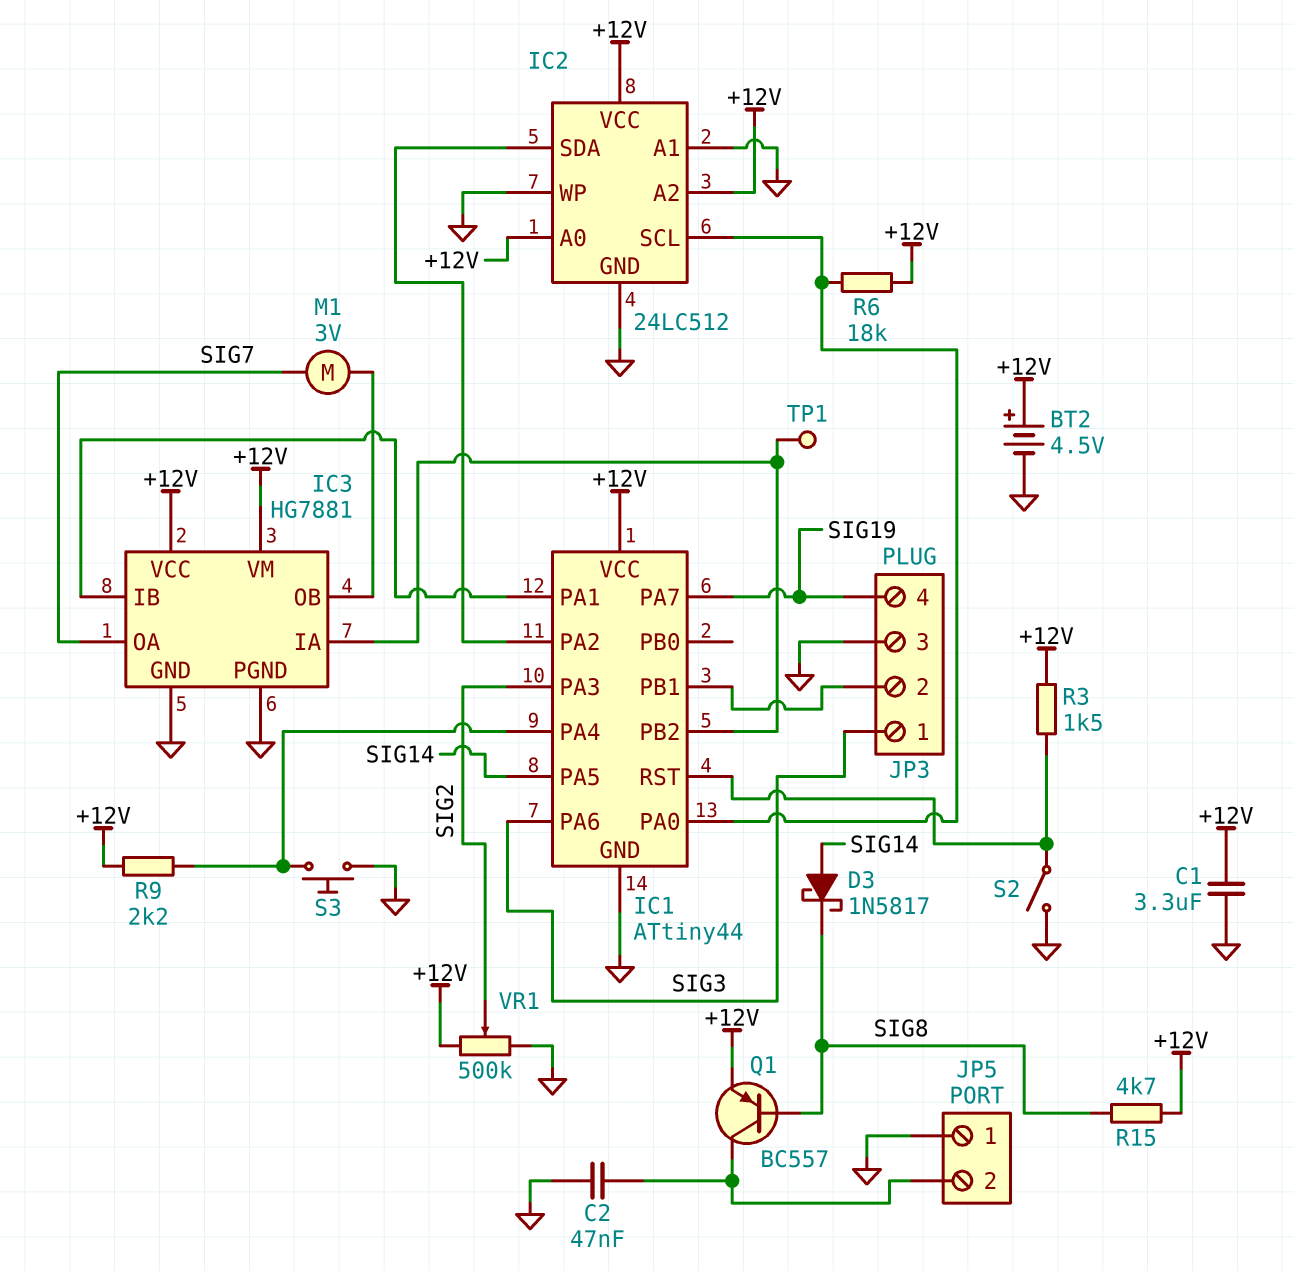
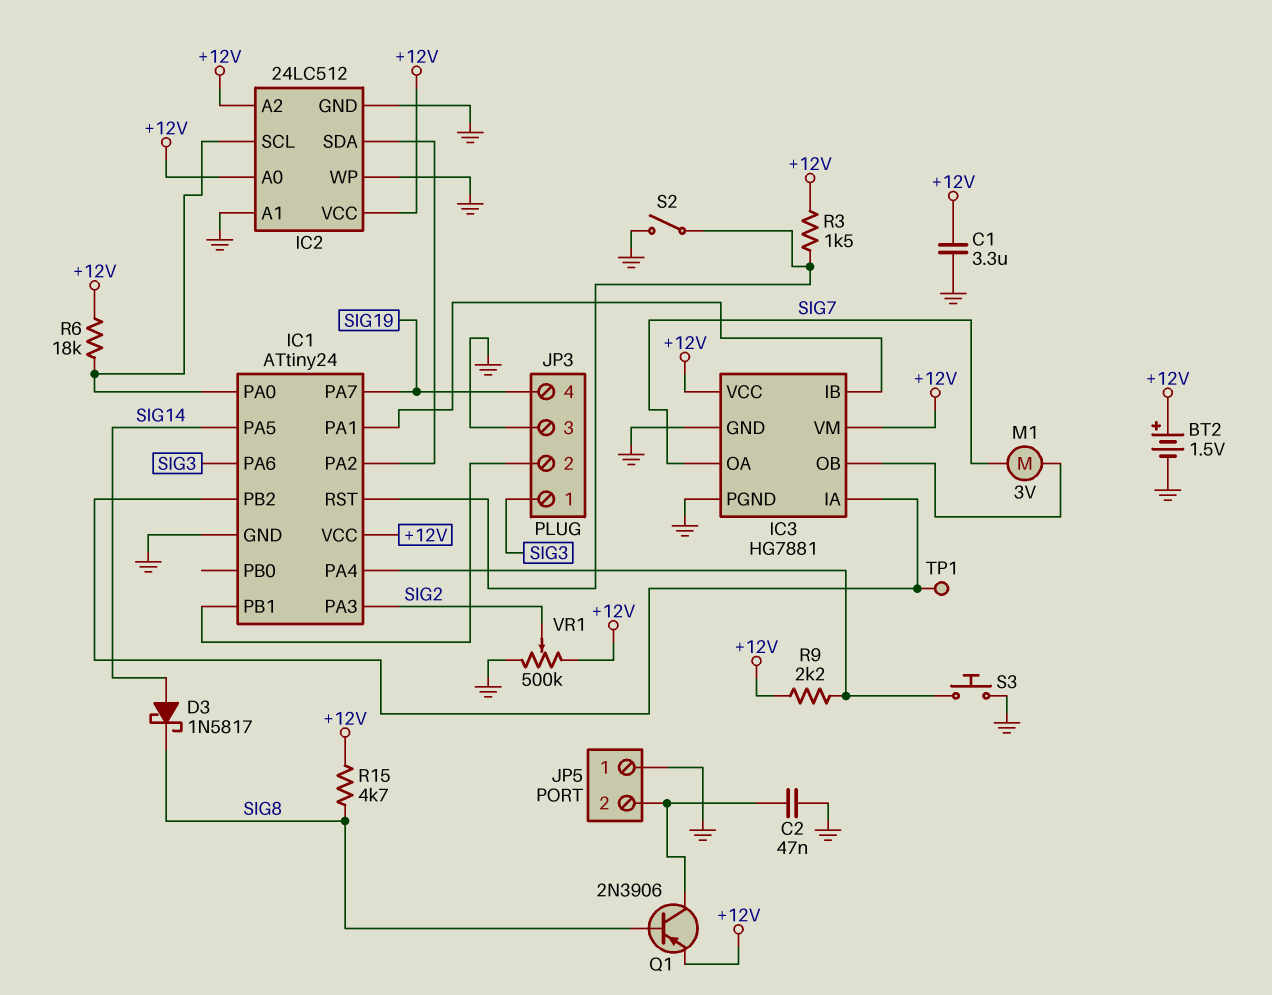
BT2: 4.5V (plus +12V, minus GND) -> 1.5V (plus +12V, minus GND)
IC1: ATtiny44 -> ATtiny24
Q1: PNP BC557 (B SIG8, C JP5/2, E +12V) -> PNP 2N3906 (B SIG8, C JP5/2, E +12V)

